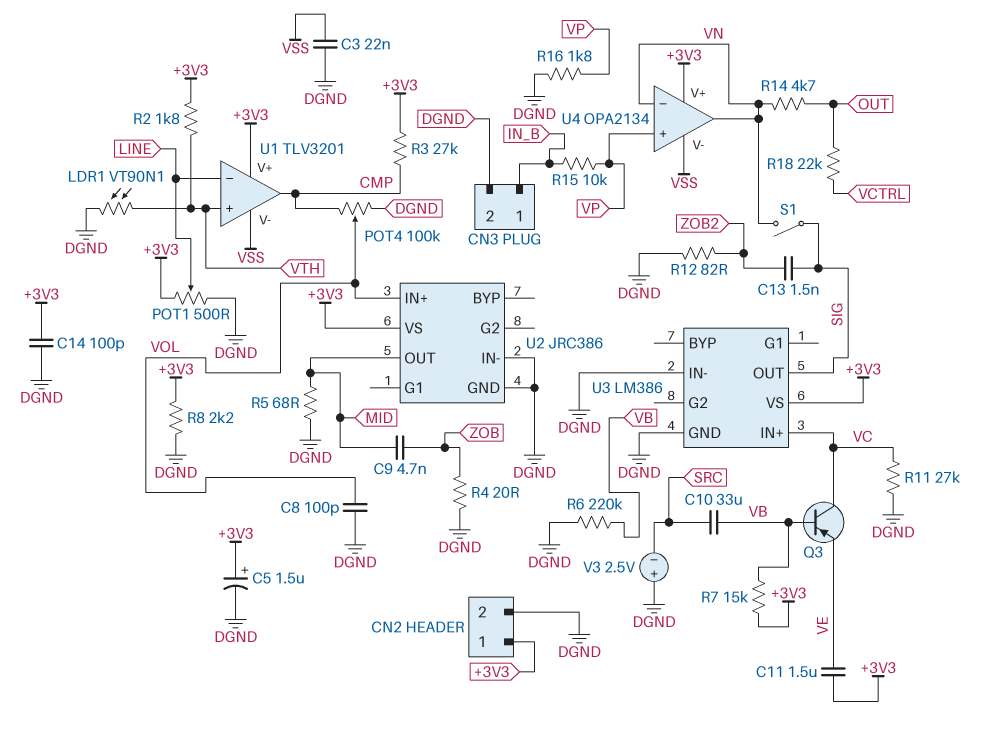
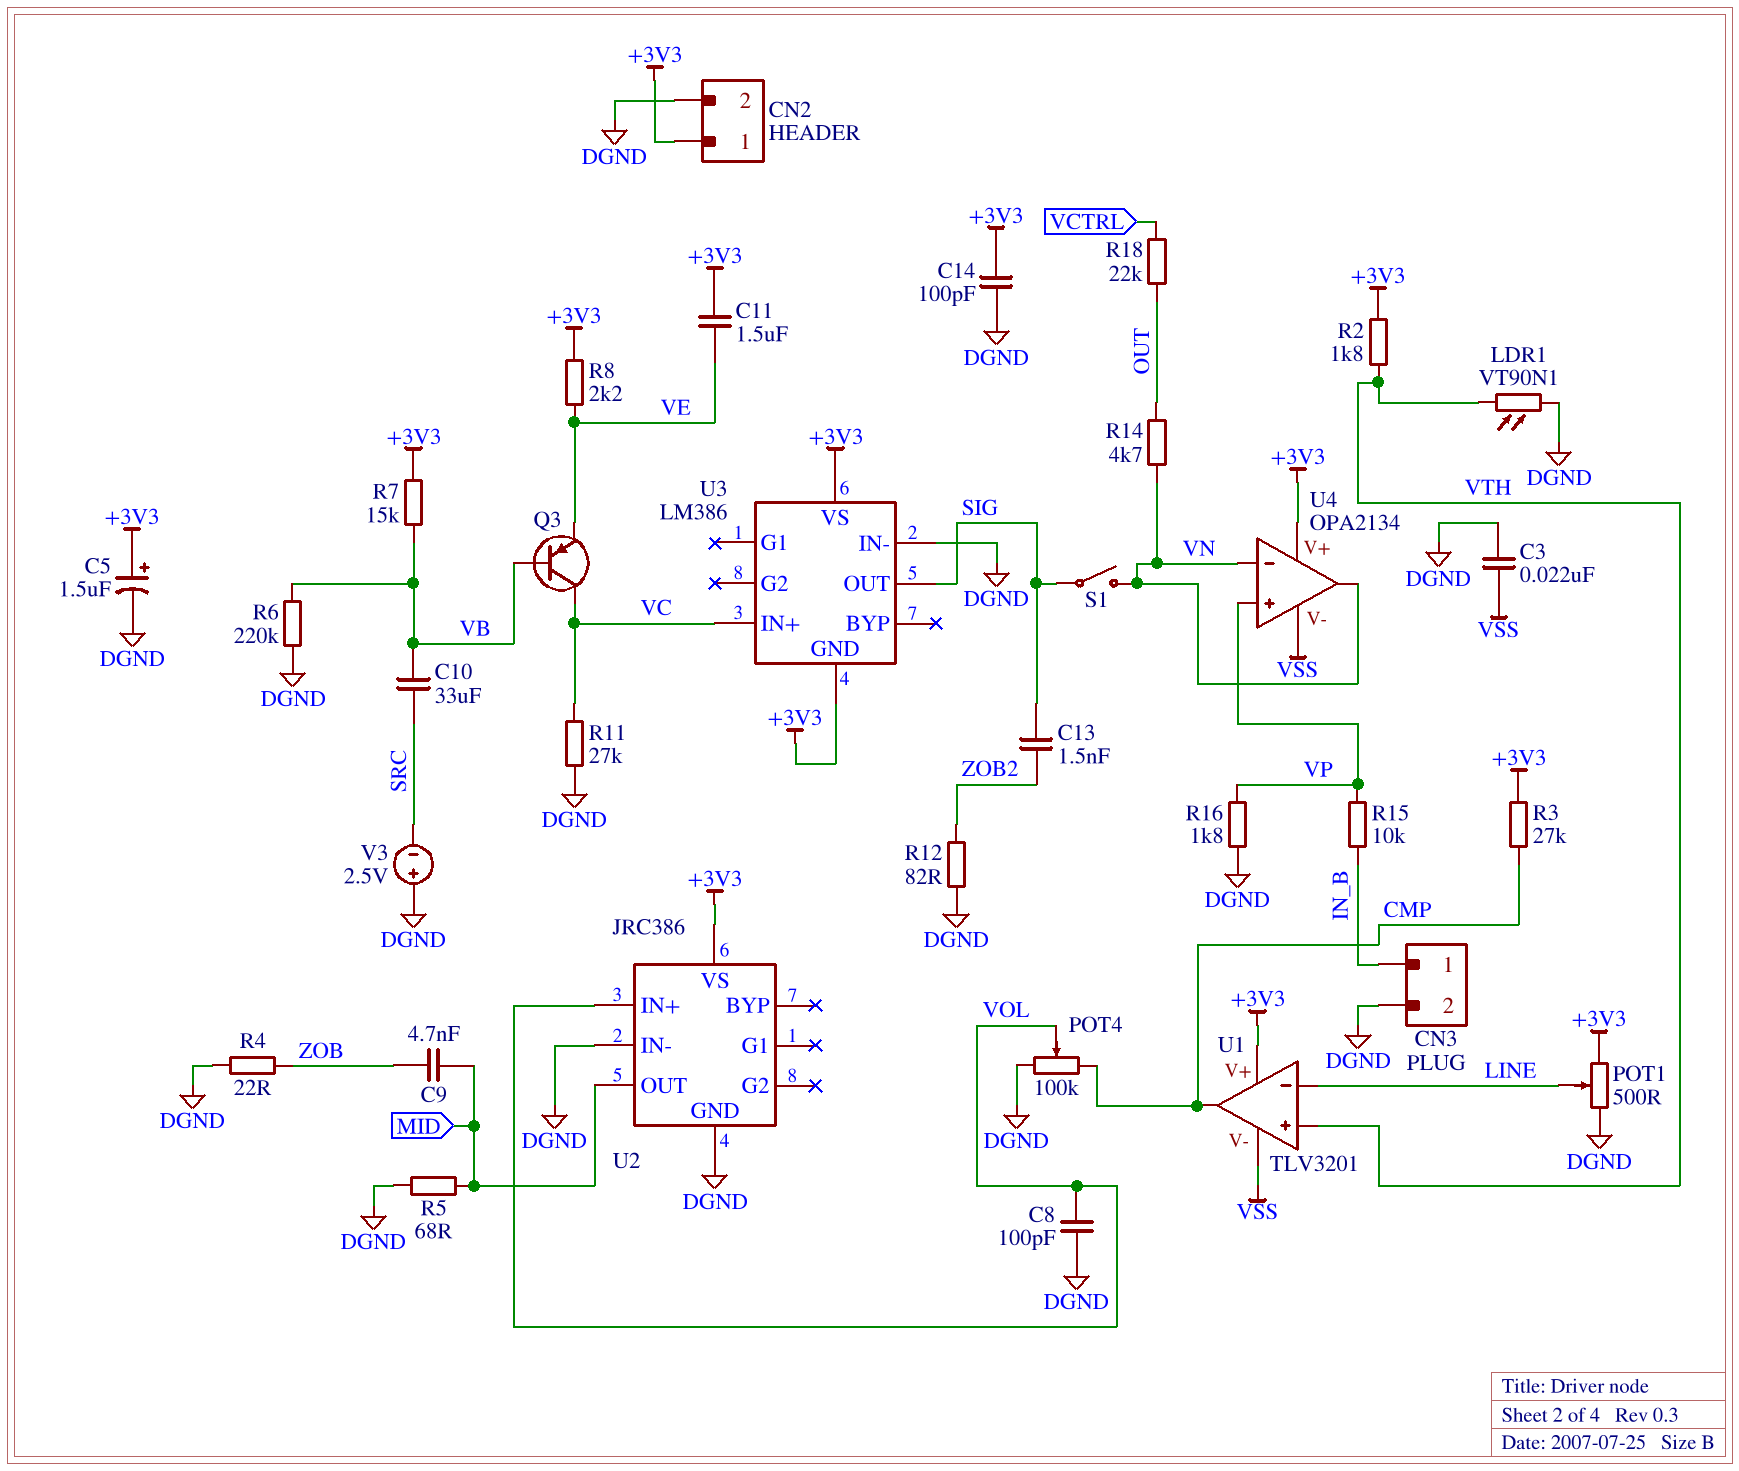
R4: 20 (DGND, ZOB) -> 22 (DGND, ZOB)
R8: 2.2k (+3V3, DGND) -> 2.2k (+3V3, VE)
U3 pin GND: DGND -> +3V3

